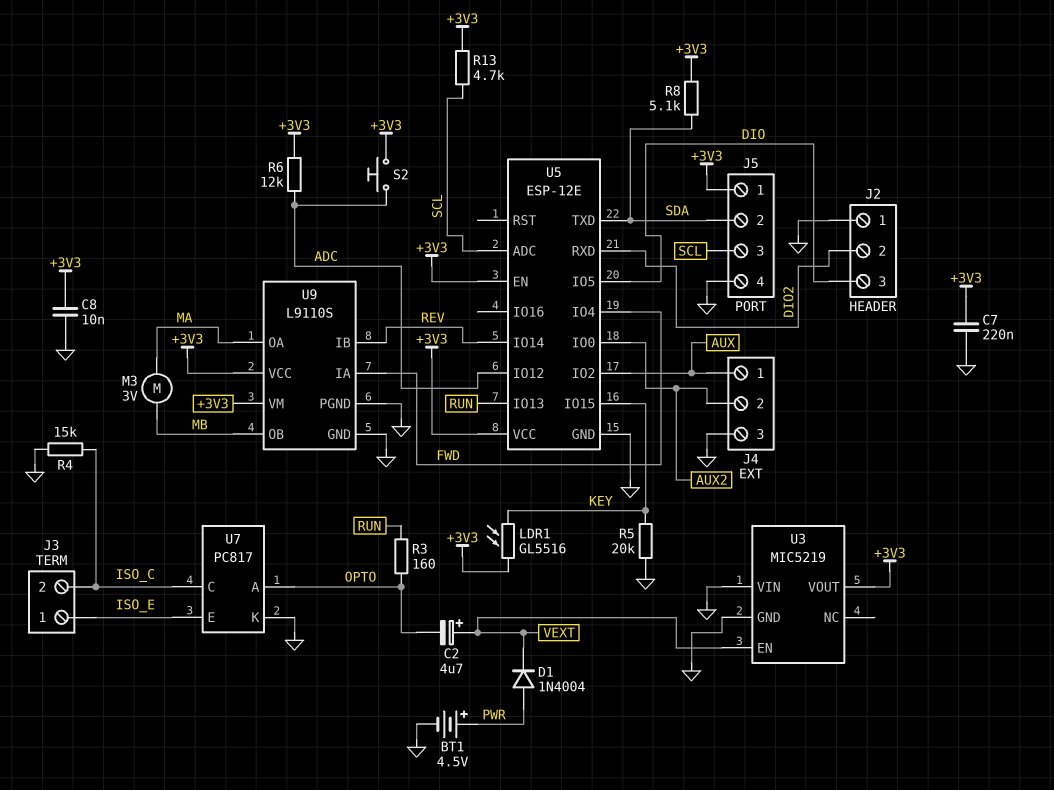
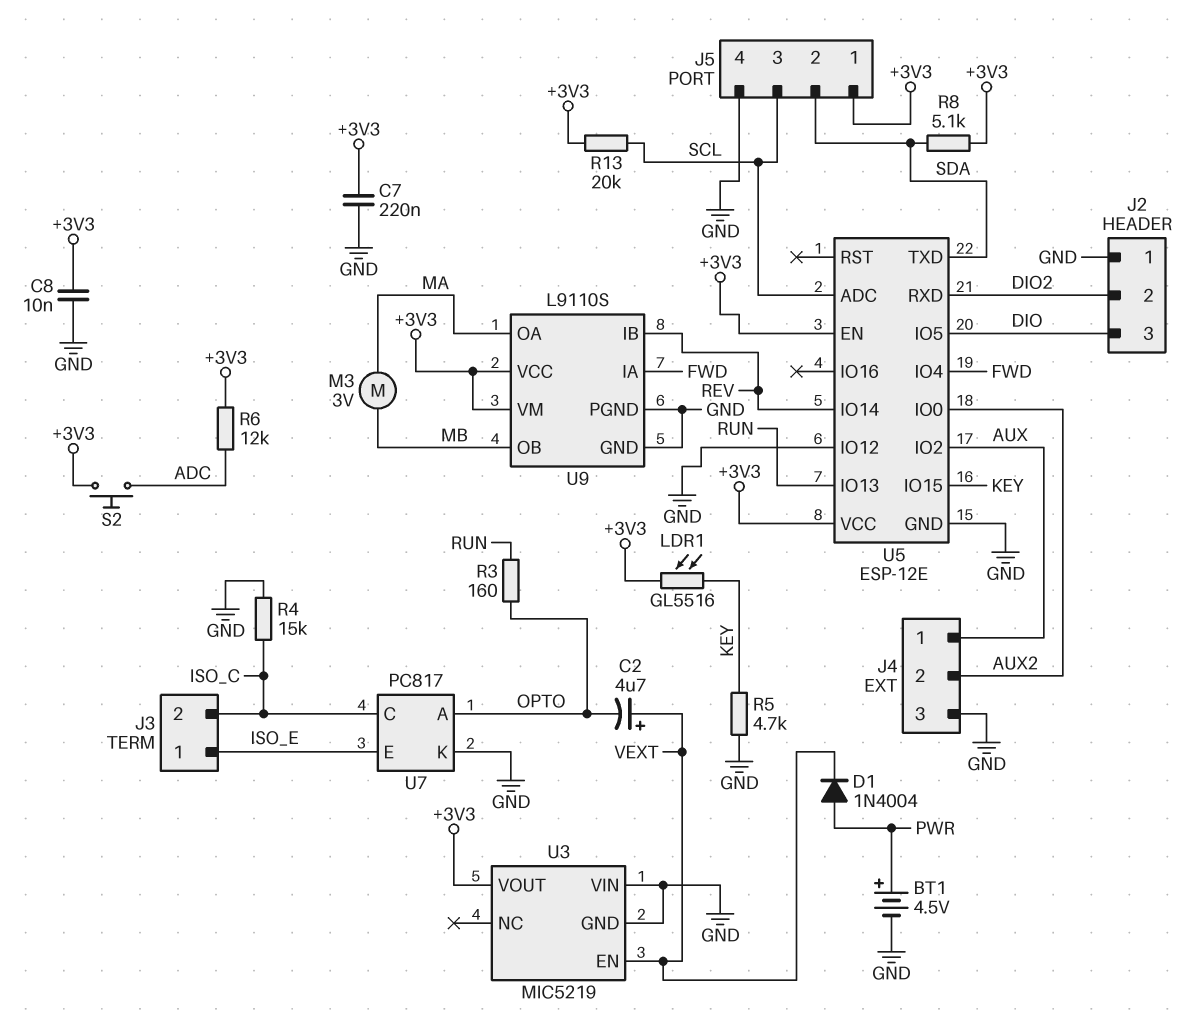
R5: 20k (GND, KEY) -> 4.7k (GND, KEY)
R13: 4.7k (+3V3, SCL) -> 20k (+3V3, SCL)
U5 pin IO12: ADC -> GND

